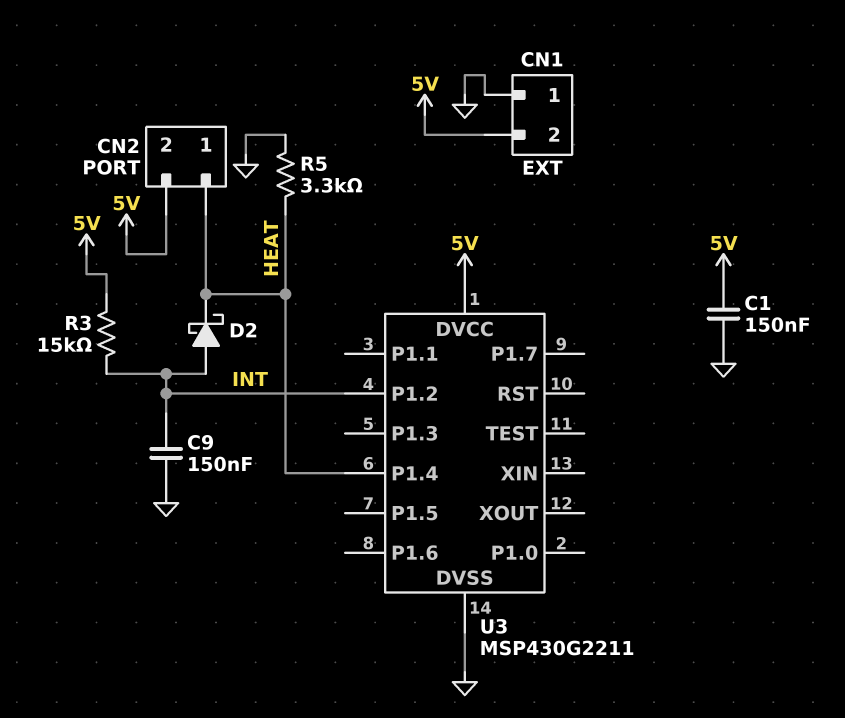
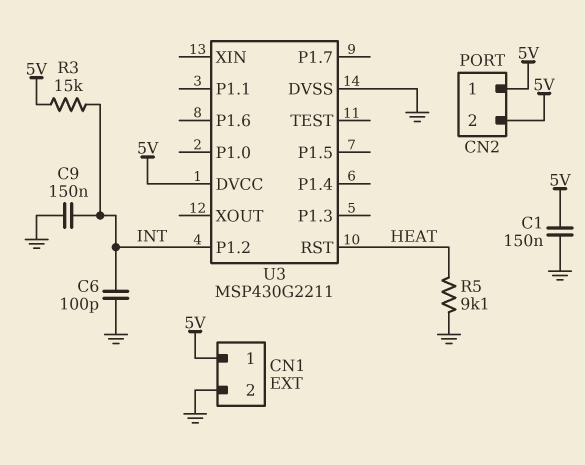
C6: none -> 100pF (GND, INT)
CN1 pin 1: GND -> 5V
CN1 pin 2: 5V -> GND
CN2 pin 1: HEAT -> 5V
D2: schottky (A INT, K HEAT) -> none
R5: 3.3k (GND, HEAT) -> 9.1k (GND, HEAT)
U3 pin P1.4: HEAT -> none
U3 pin RST: none -> HEAT

